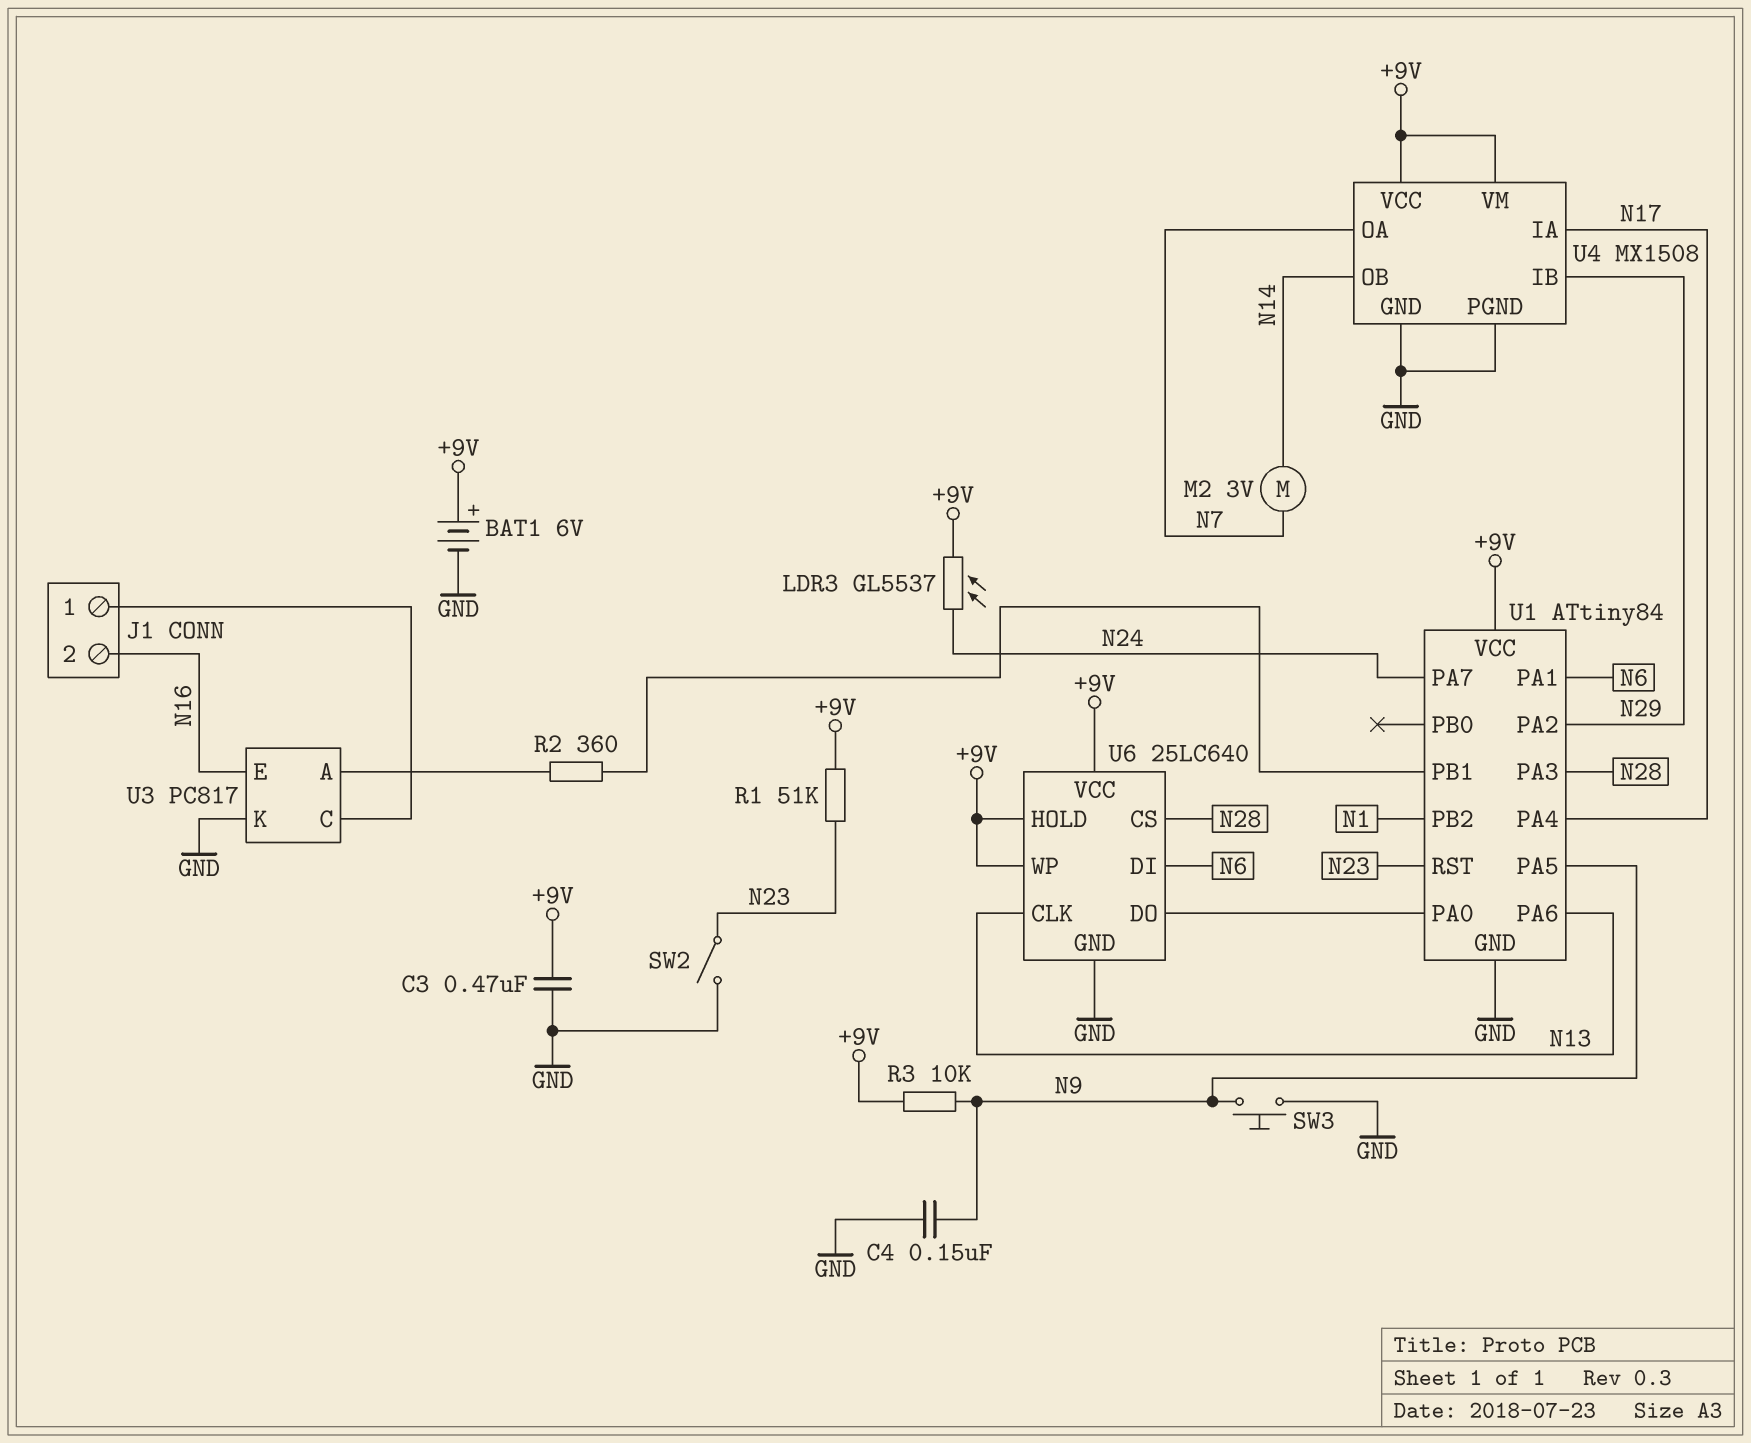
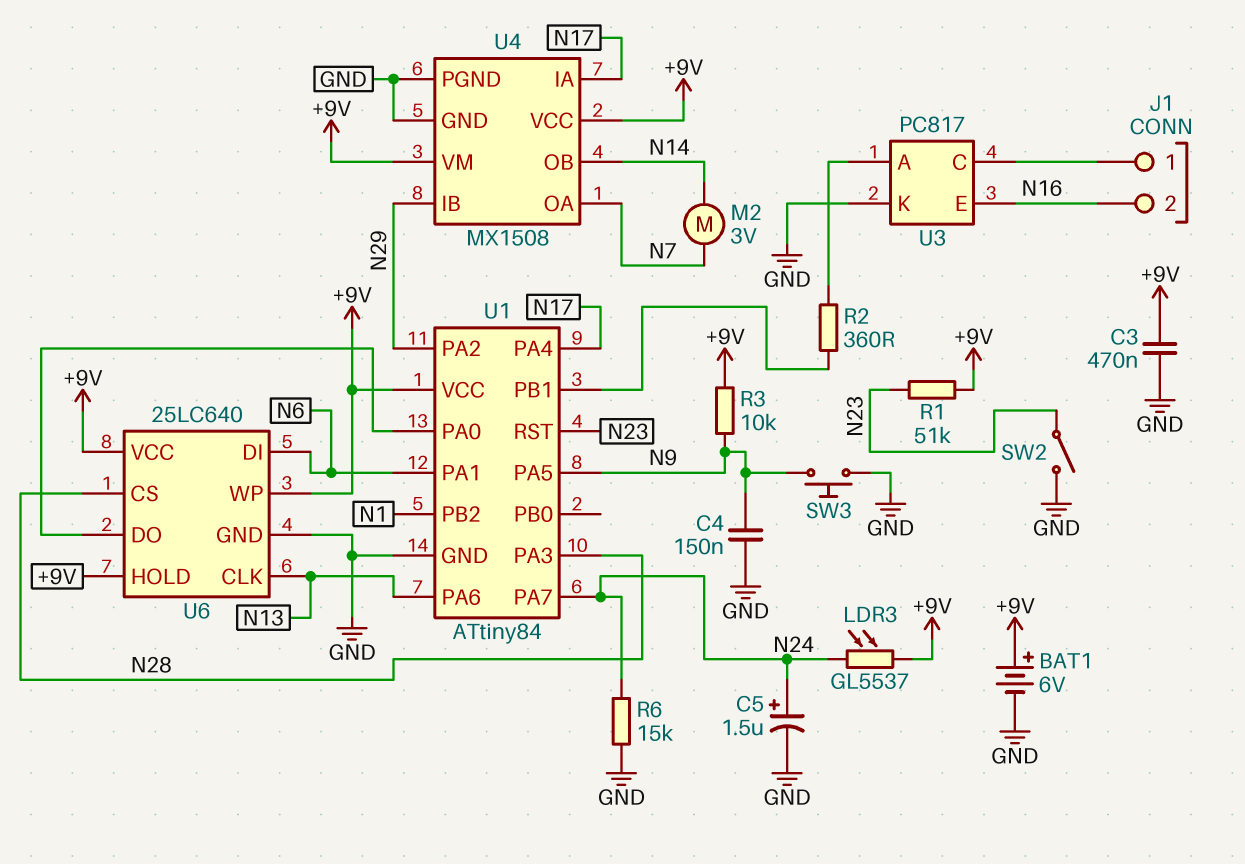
C5: none -> 1.5uF (plus N24, minus GND)
R6: none -> 15k (GND, N24)

